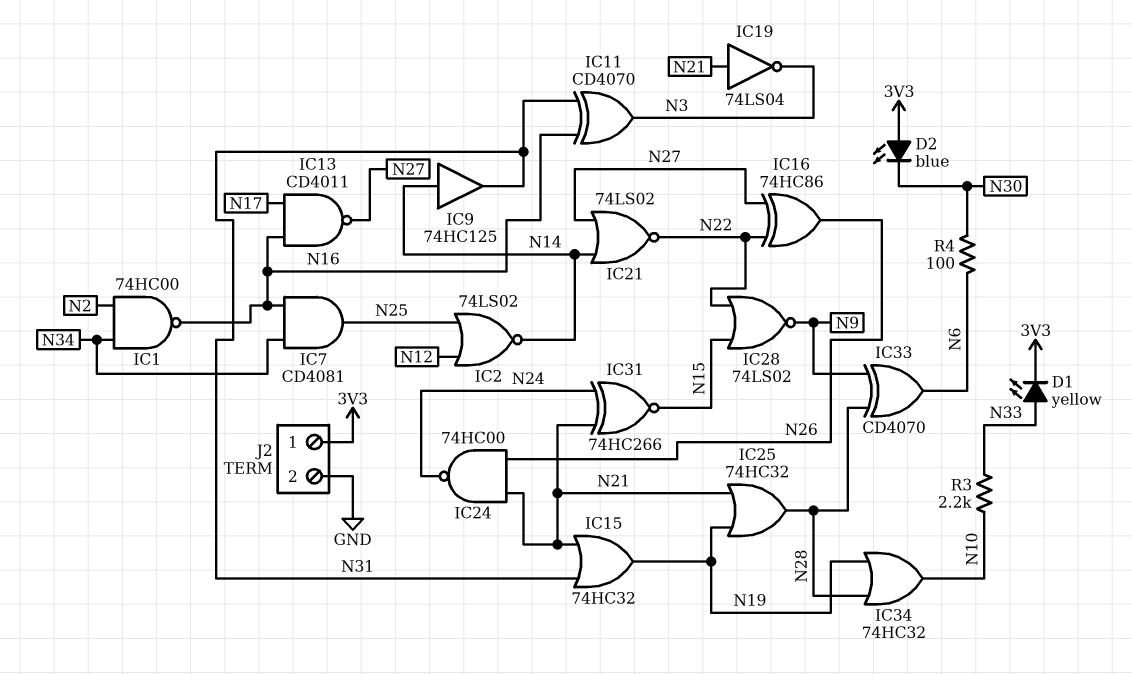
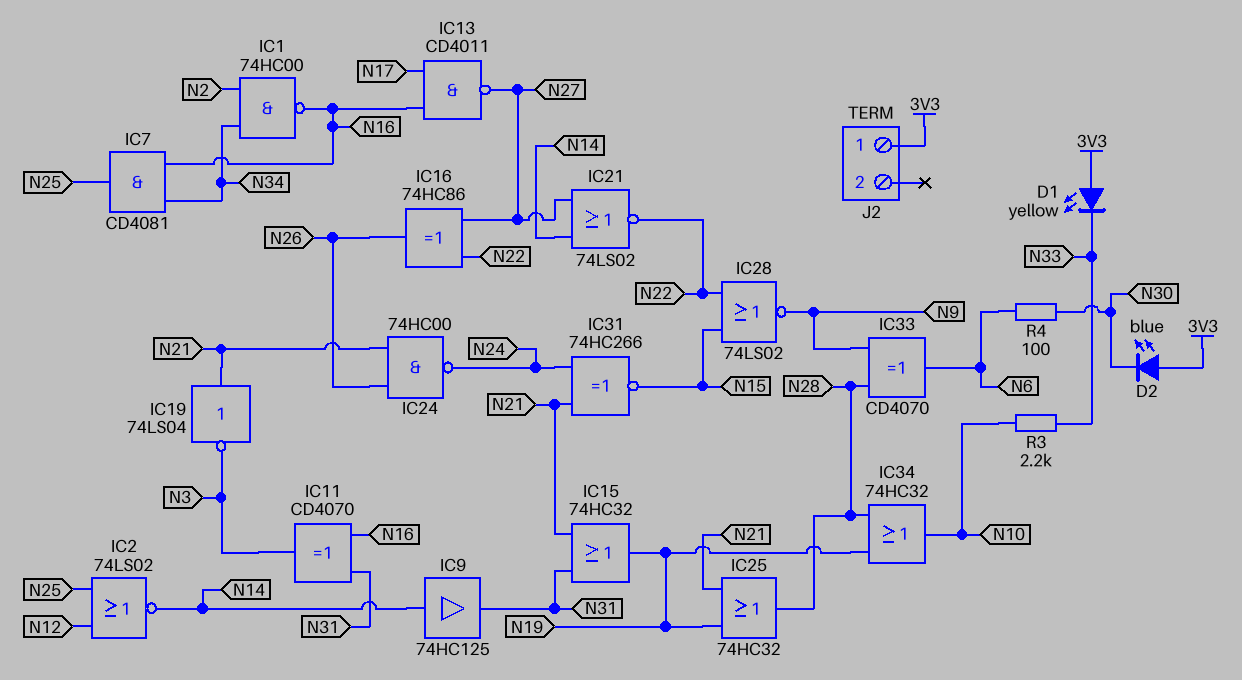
D1: LED yellow (A N33, K 3V3) -> LED yellow (A 3V3, K N33)
J2 pin 2: GND -> none

